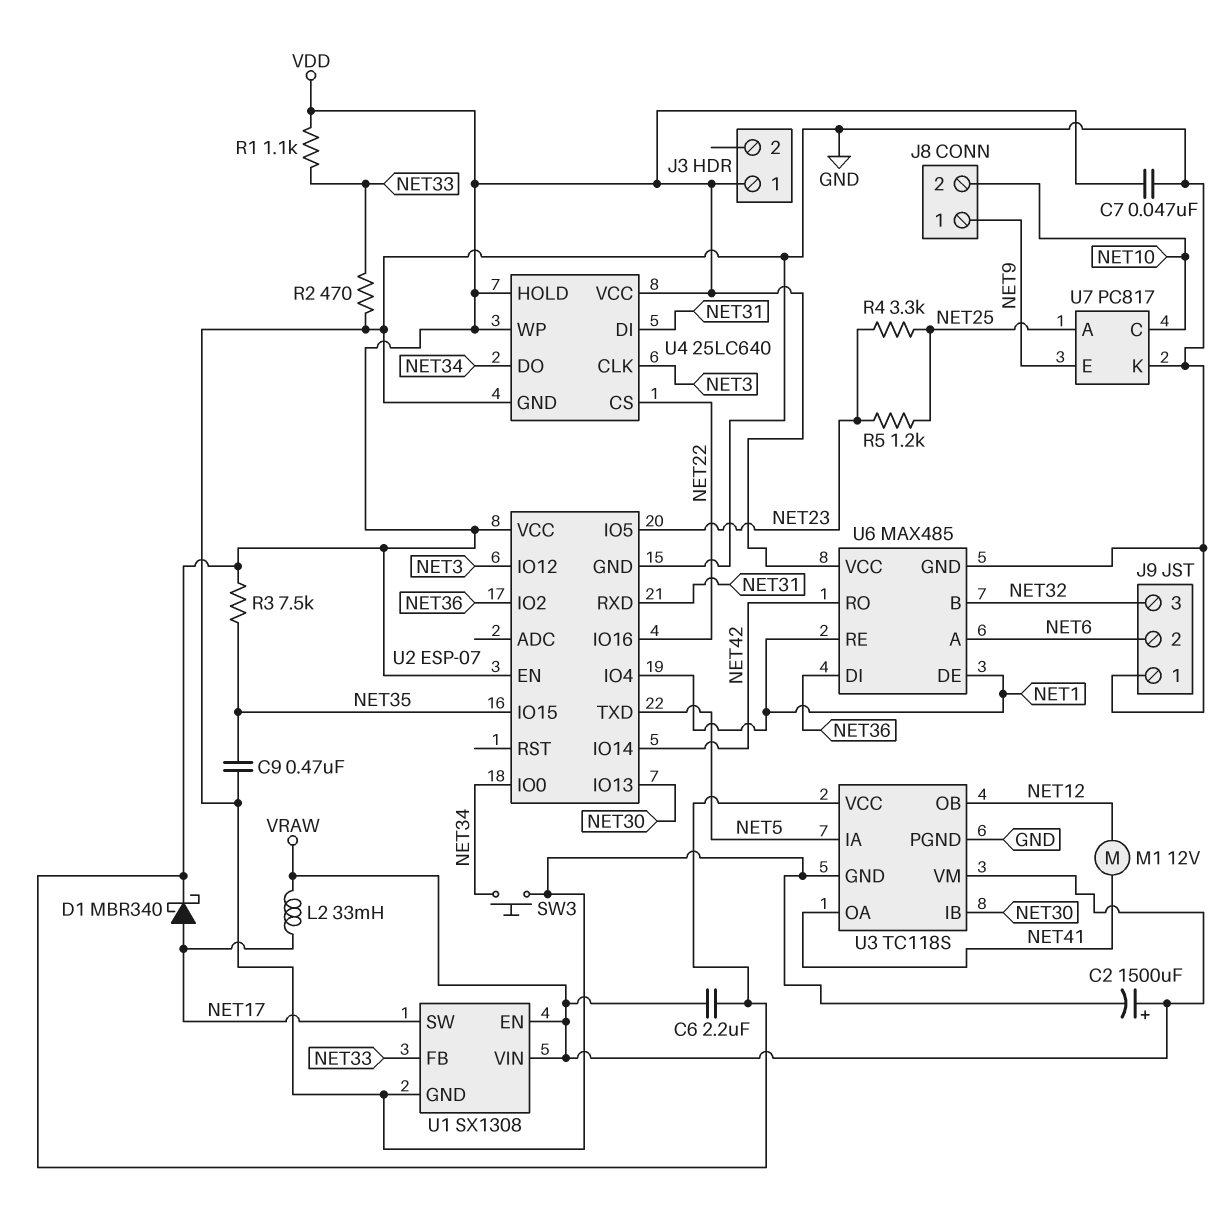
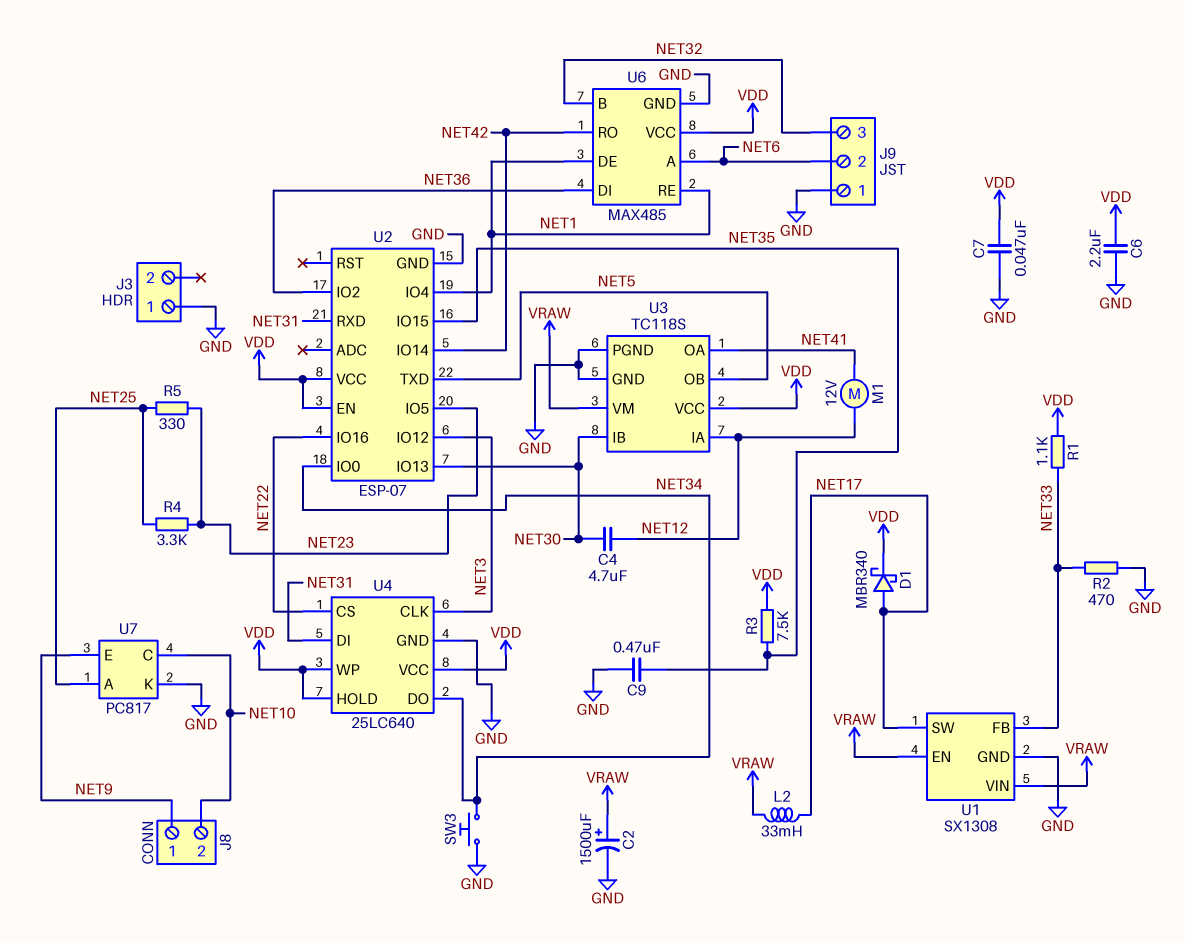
C4: none -> 4.7uF (NET12, NET30)
C6: 2.2uF (VDD, VRAW) -> 2.2uF (GND, VDD)
J3 pin 1: VDD -> GND
R5: 1.2k (NET23, NET25) -> 330 (NET23, NET25)
U3 pin IA: NET5 -> NET12
U3 pin OB: NET12 -> NET5

